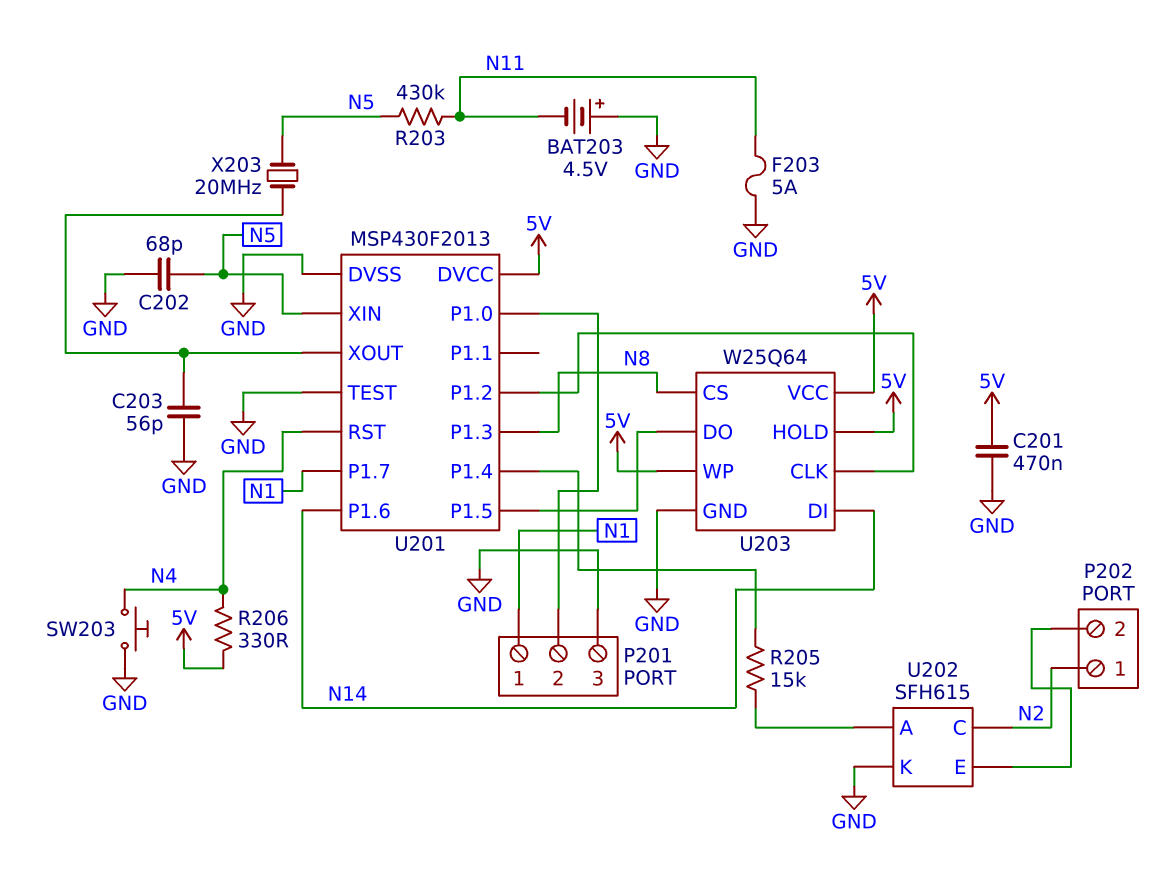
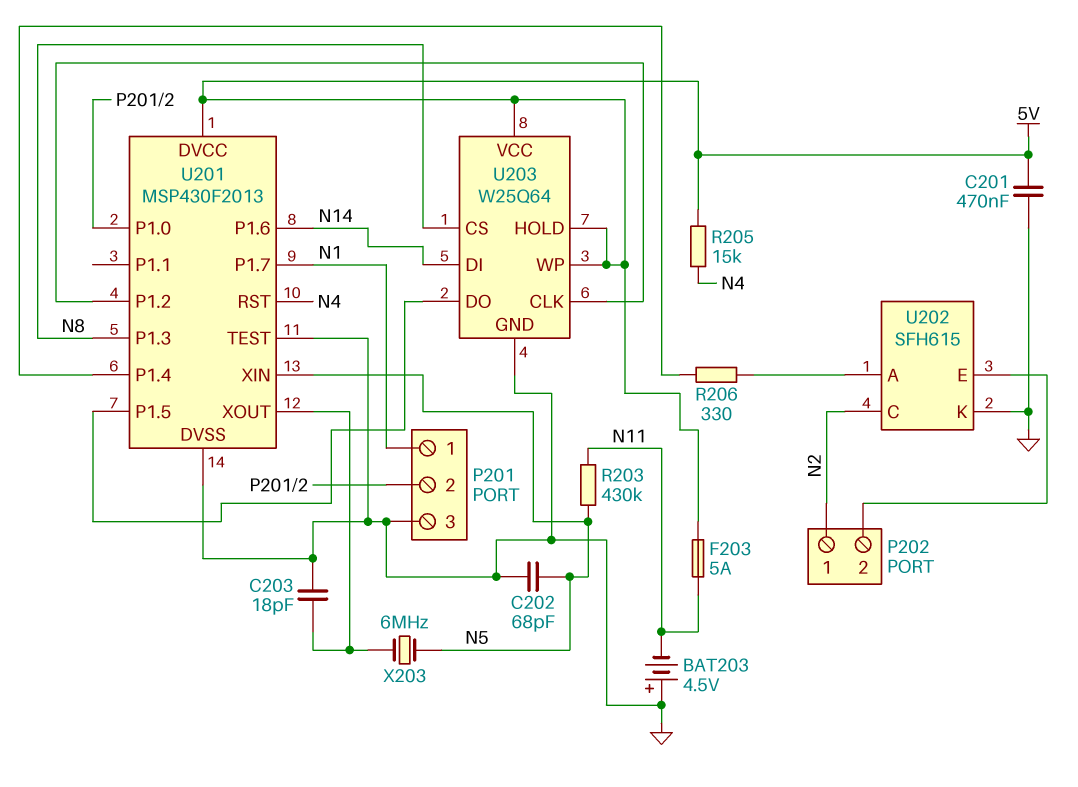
C203: 56pF (GND, U201/XOUT) -> 18pF (GND, U201/XOUT)
F203: 5A (GND, N11) -> 5A (5V, N11)
R205: 15k (U201/P1.4, U202/A) -> 15k (5V, N4)
R206: 330 (5V, N4) -> 330 (U201/P1.4, U202/A)
SW203: button (GND, N4) -> none
X203: 20MHz (N5, U201/XOUT) -> 6MHz (N5, U201/XOUT)

